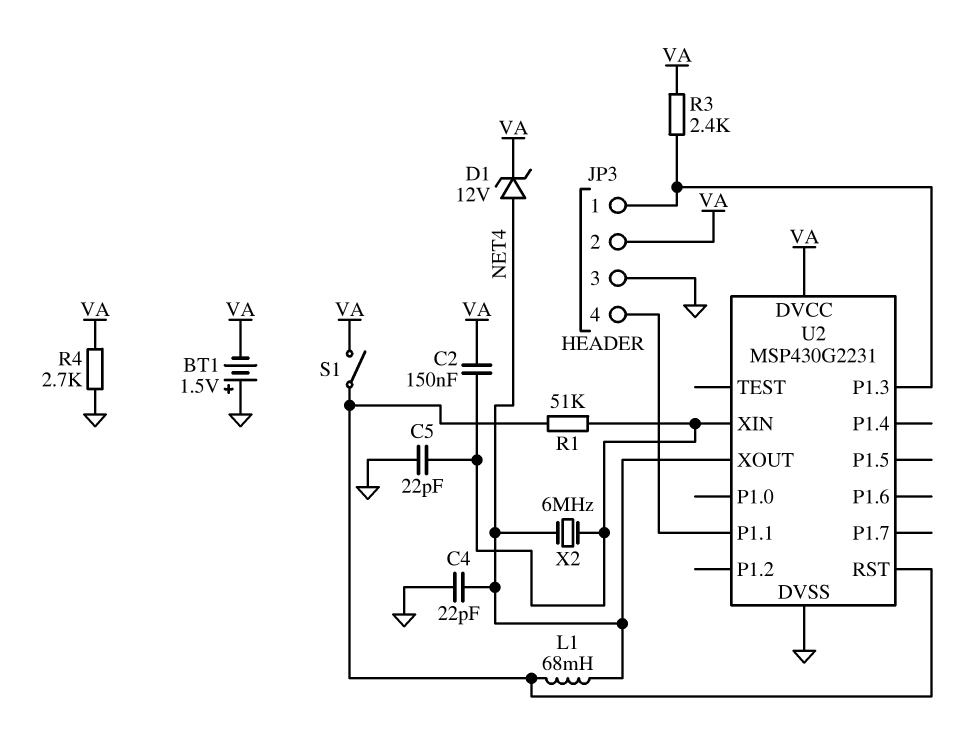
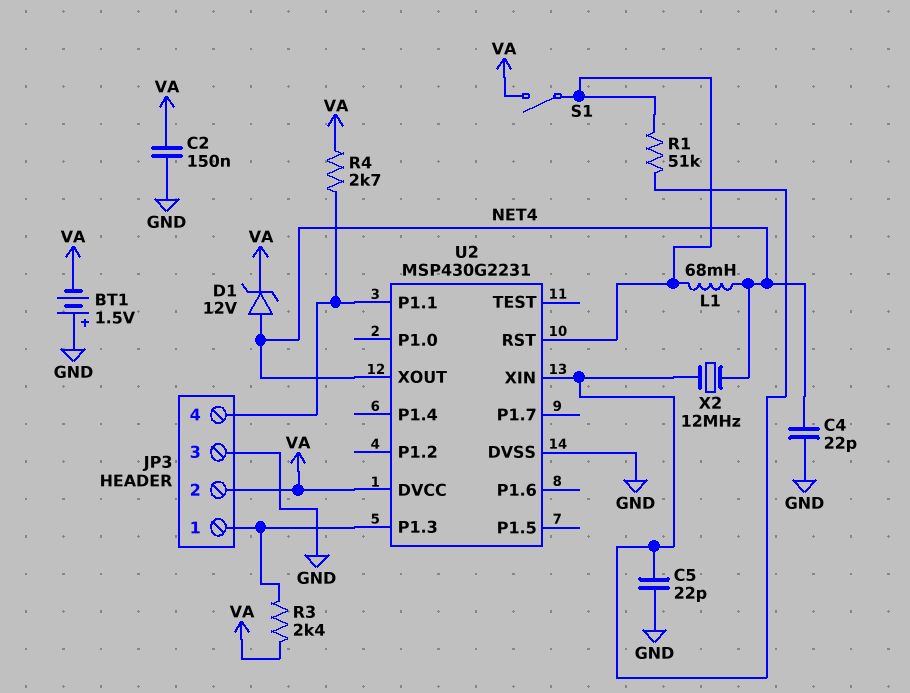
C2: 150nF (U2/XIN, VA) -> 150nF (GND, VA)
R4: 2.7k (GND, VA) -> 2.7k (JP3/4, VA)
X2: 6MHz (NET4, U2/XIN) -> 12MHz (NET4, U2/XIN)

